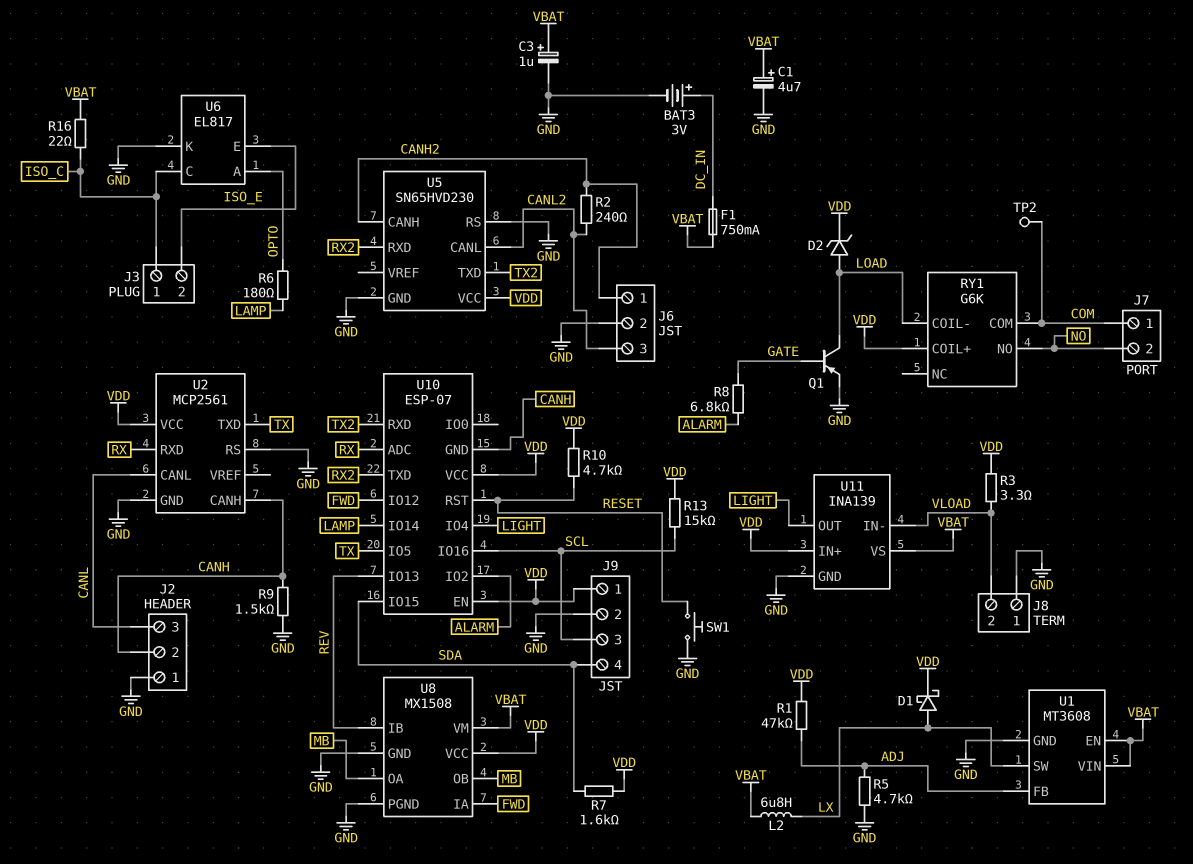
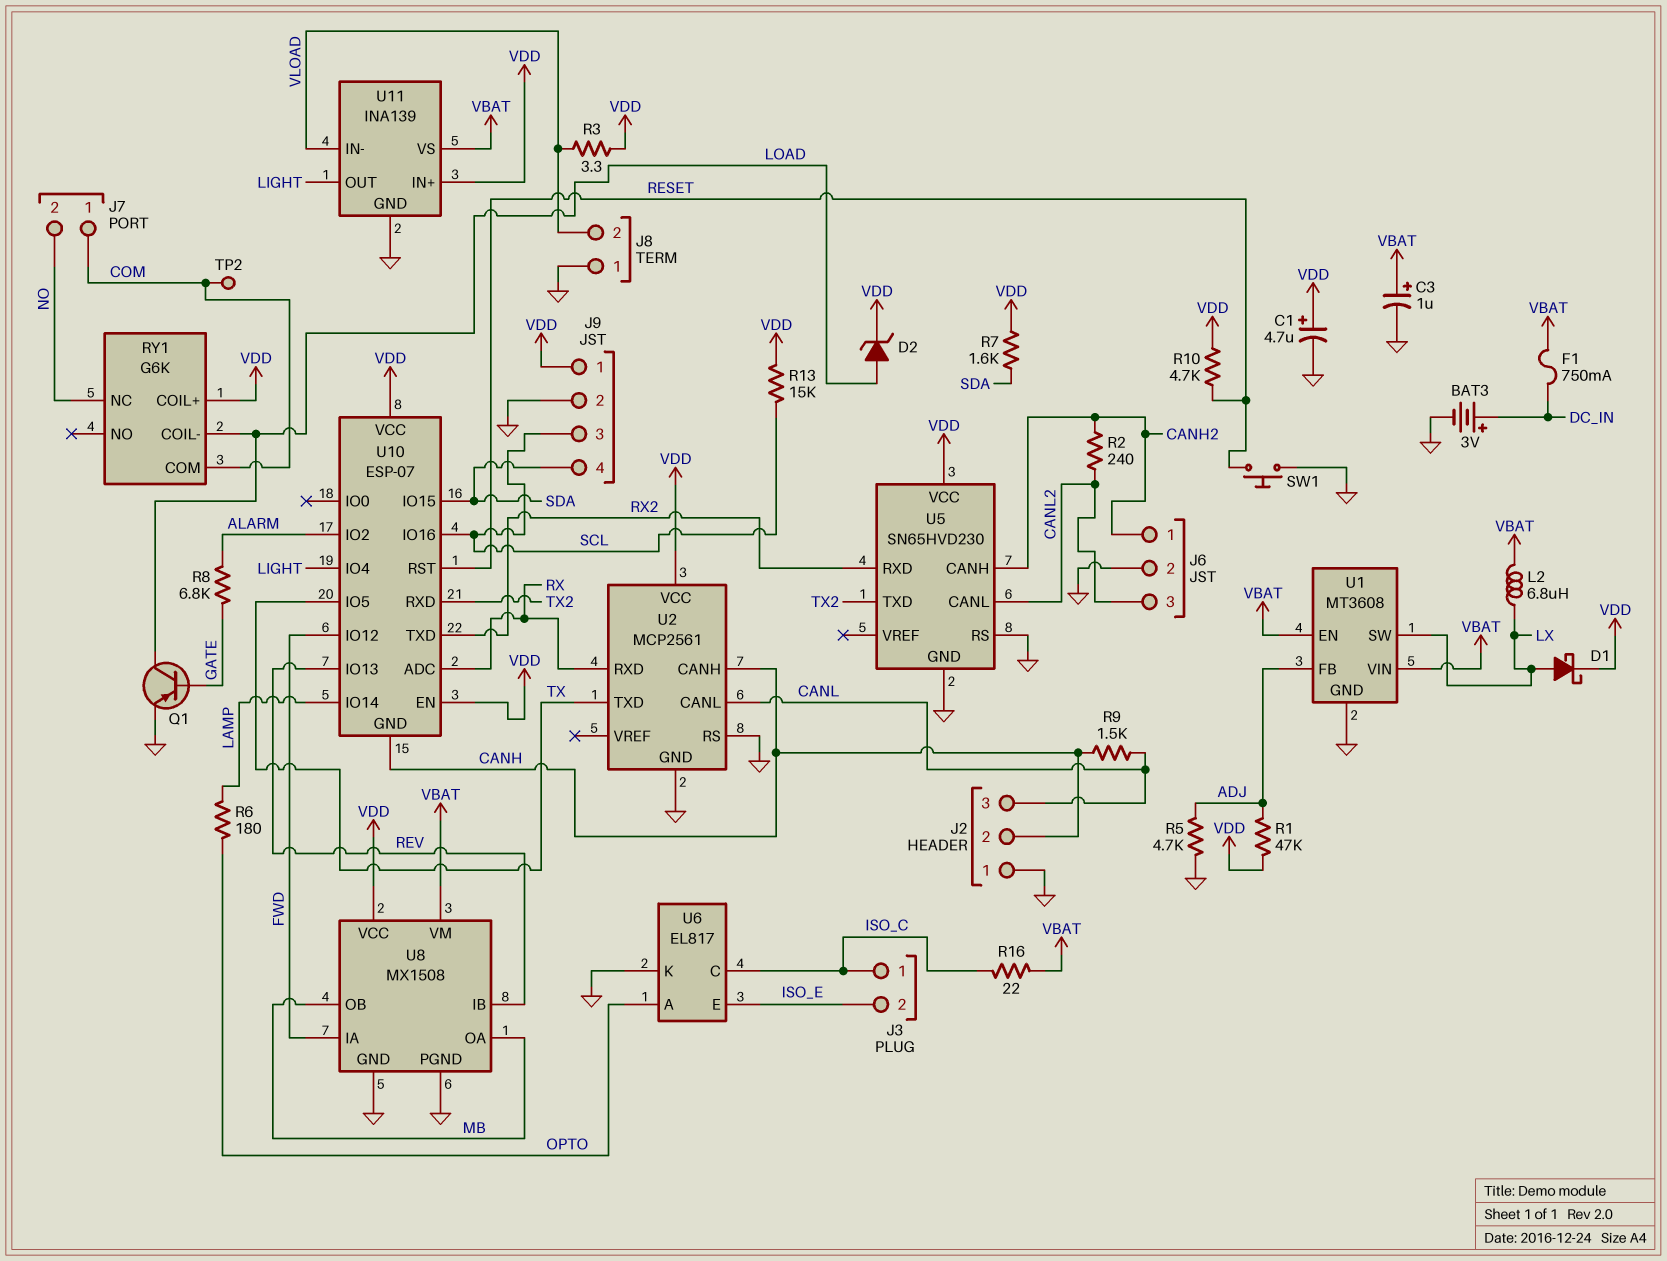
C1: 4.7uF (plus VBAT, minus GND) -> 4.7uF (plus VDD, minus GND)
R9: 1.5k (CANH, GND) -> 1.5k (CANH, CANL)
RY1 pin NC: none -> NO
RY1 pin NO: NO -> none

